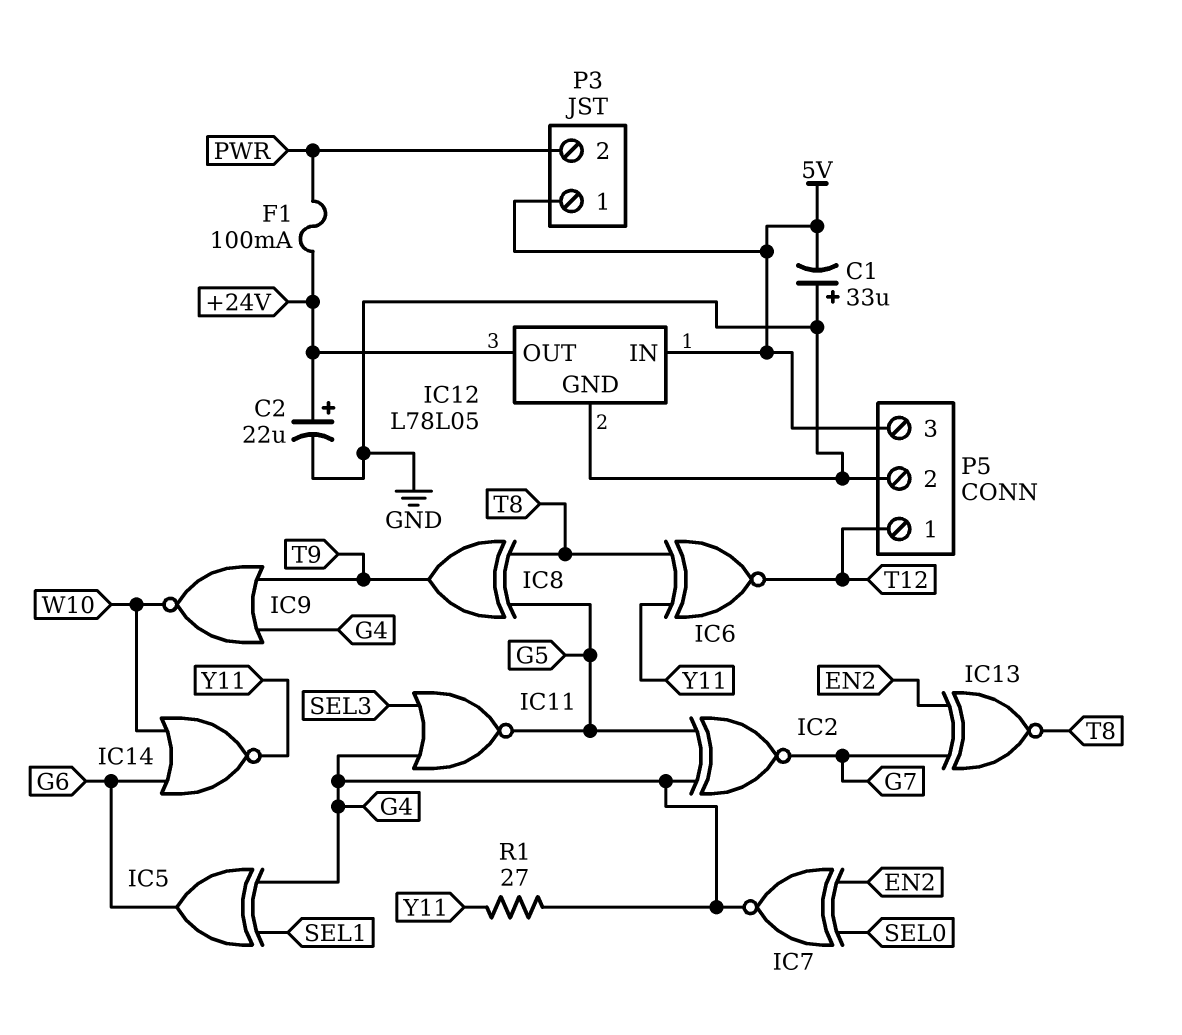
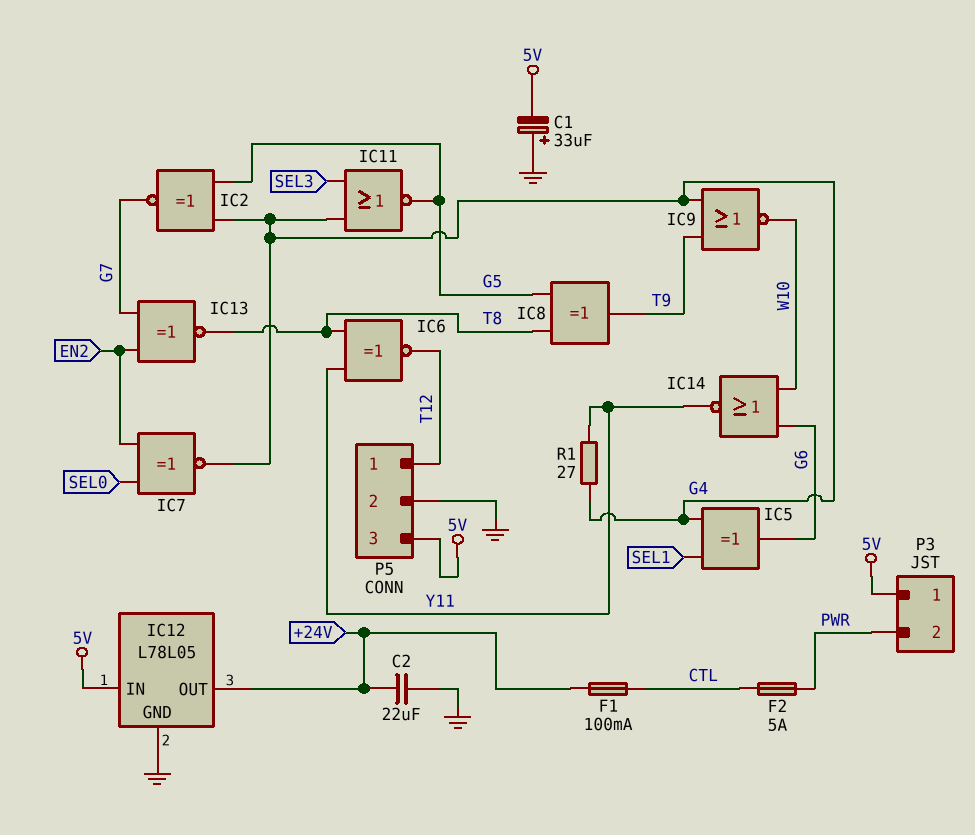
C2: 22uF (plus +24V, minus GND) -> 22uF (+24V, GND)
F1: 100mA (+24V, PWR) -> 100mA (+24V, CTL)
F2: none -> 5A (CTL, PWR)

